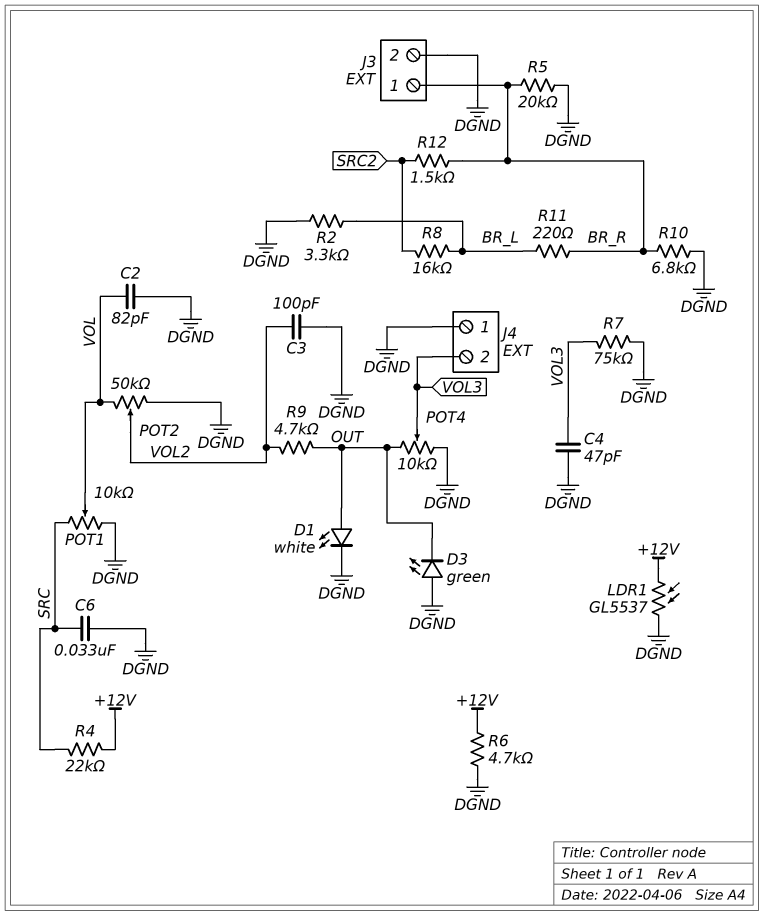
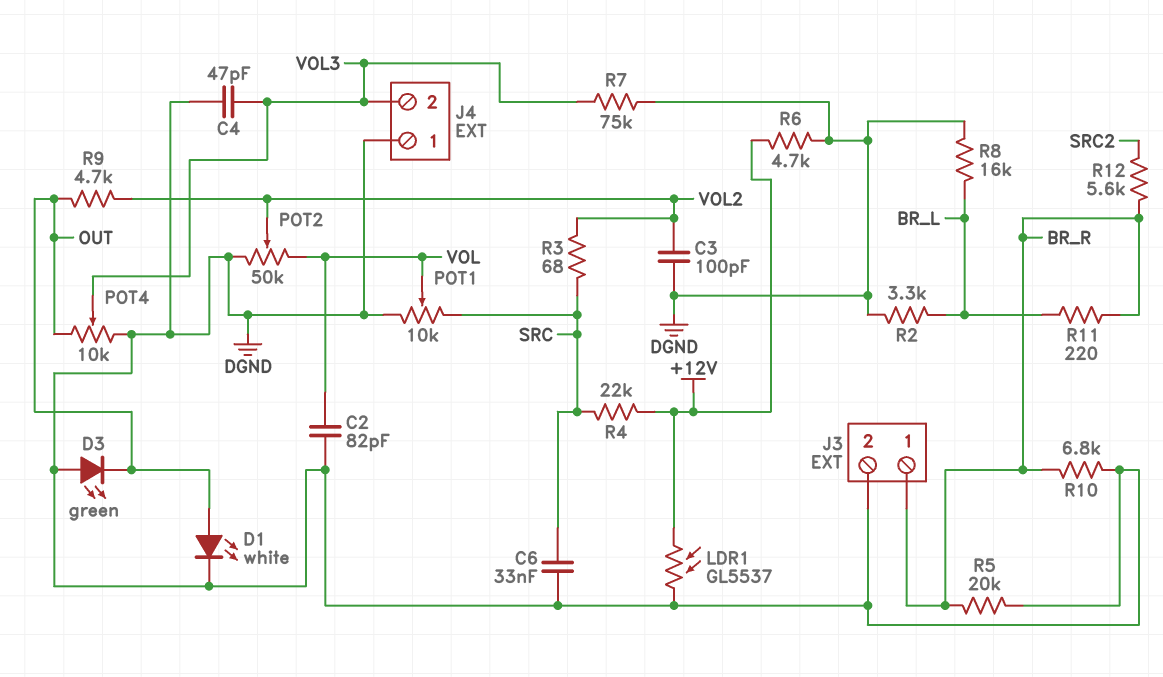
R3: none -> 68 (SRC, VOL2)
R8: 16k (BR_L, SRC2) -> 16k (BR_L, DGND)
R12: 1.5k (BR_R, SRC2) -> 5.6k (BR_R, SRC2)

